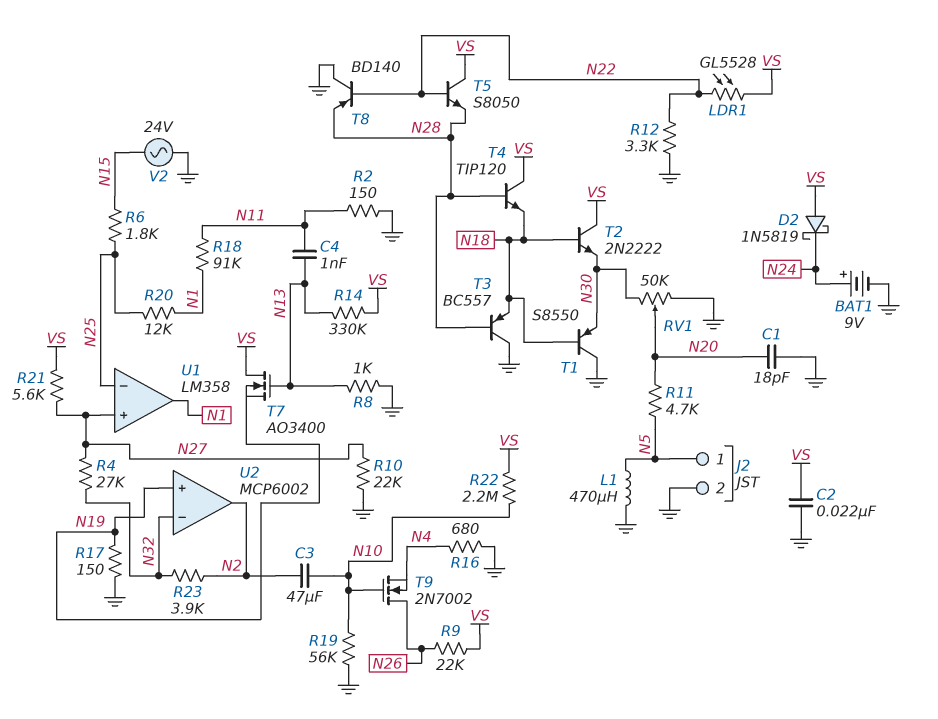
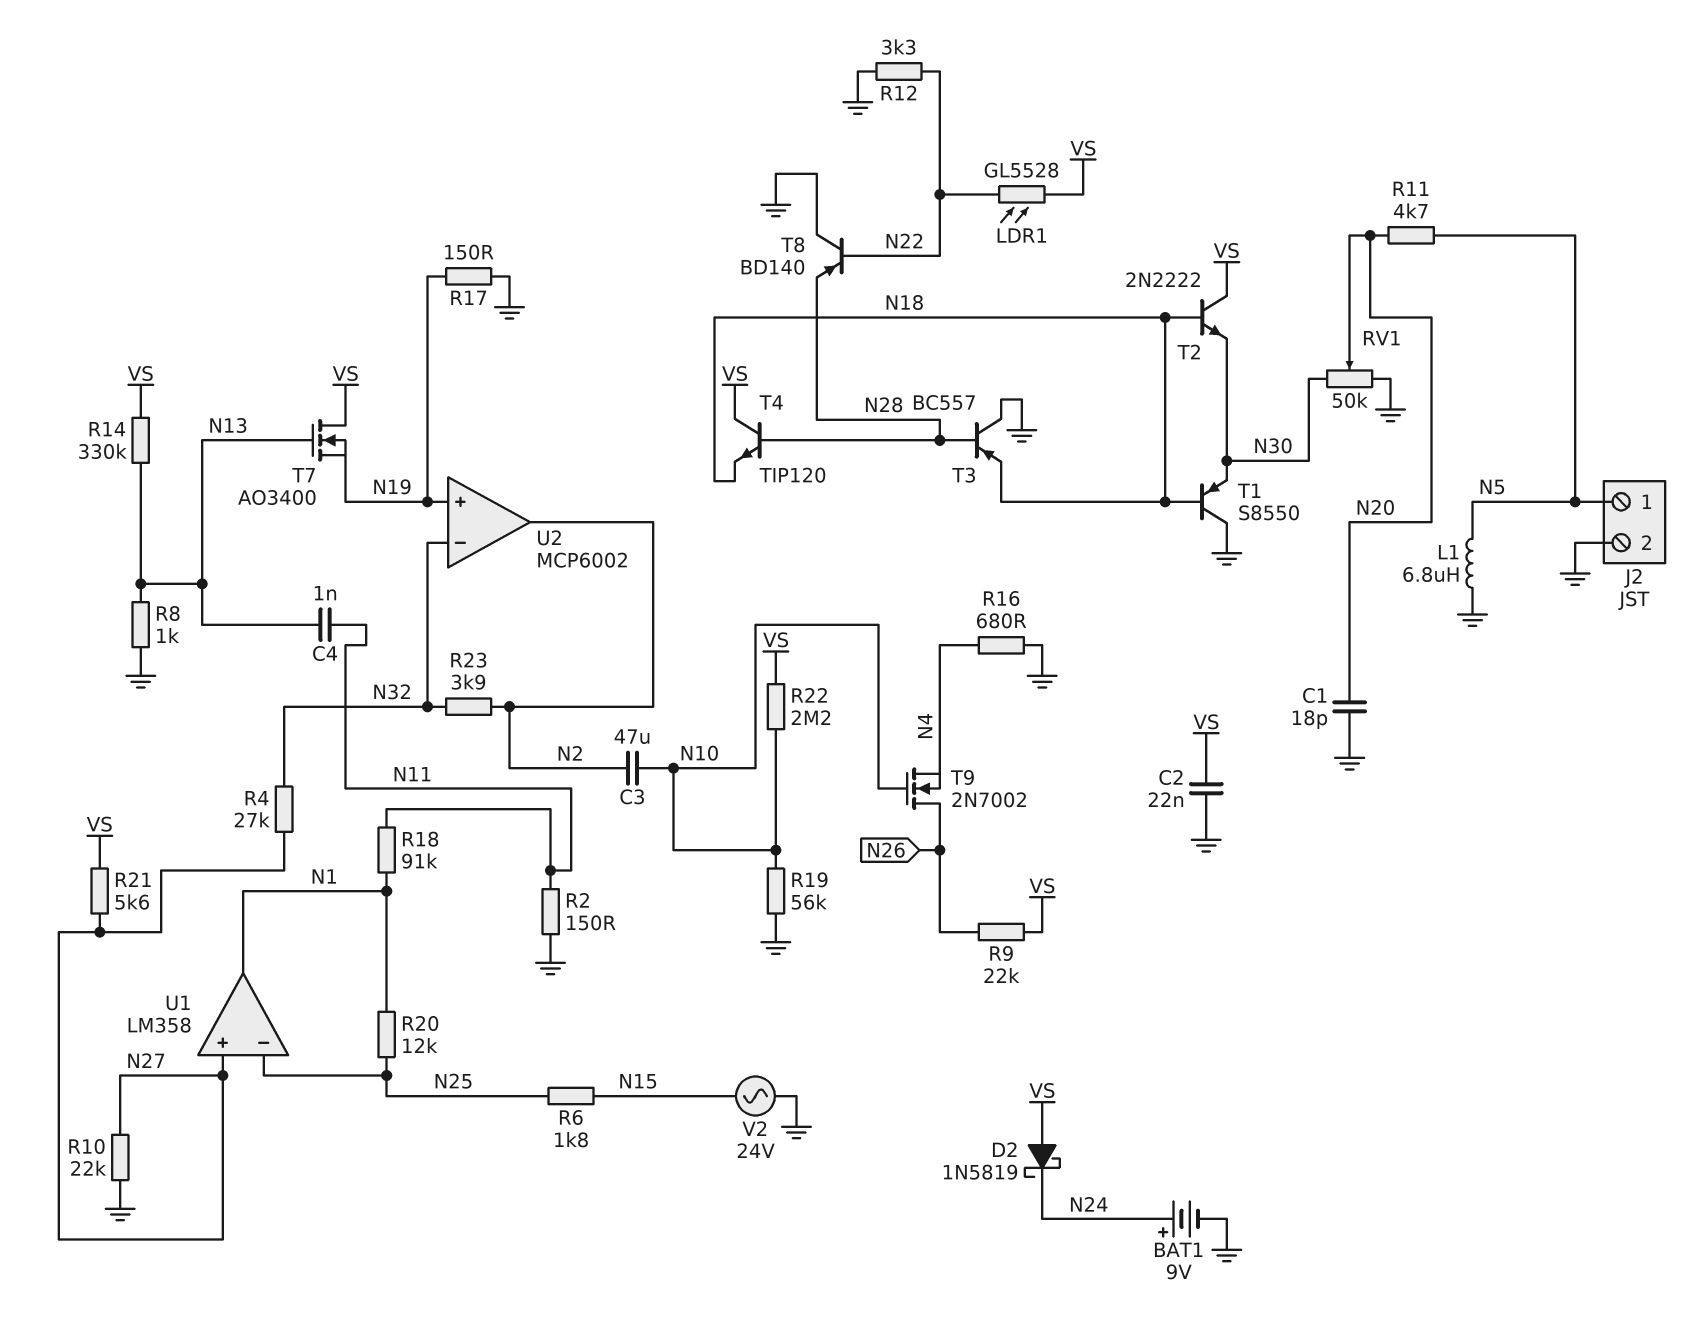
L1: 470uH (GND, N5) -> 6.8uH (GND, N5)
T5: NPN S8050 (B N22, C VS, E N28) -> none

